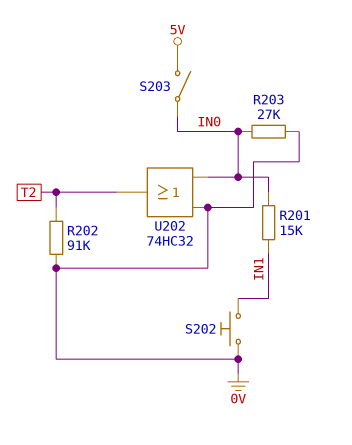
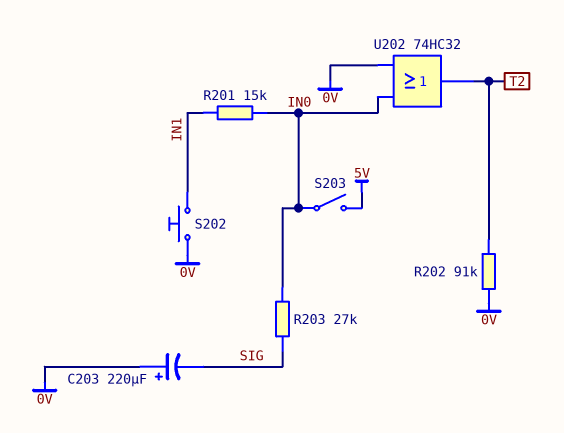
C203: none -> 220uF (plus 0V, minus SIG)
R203: 27k (0V, IN0) -> 27k (IN0, SIG)

